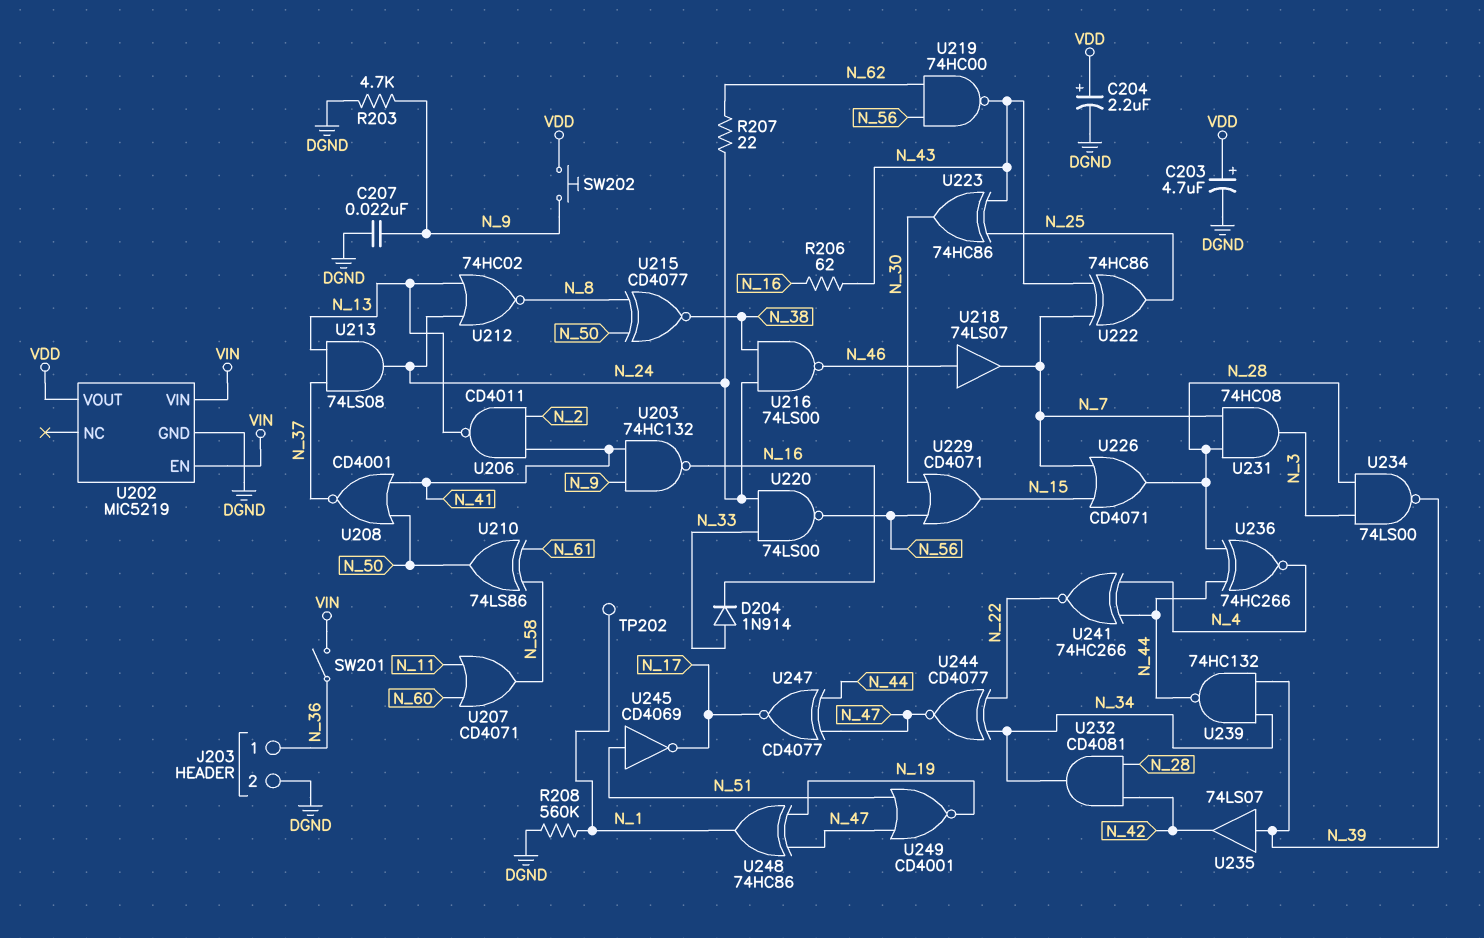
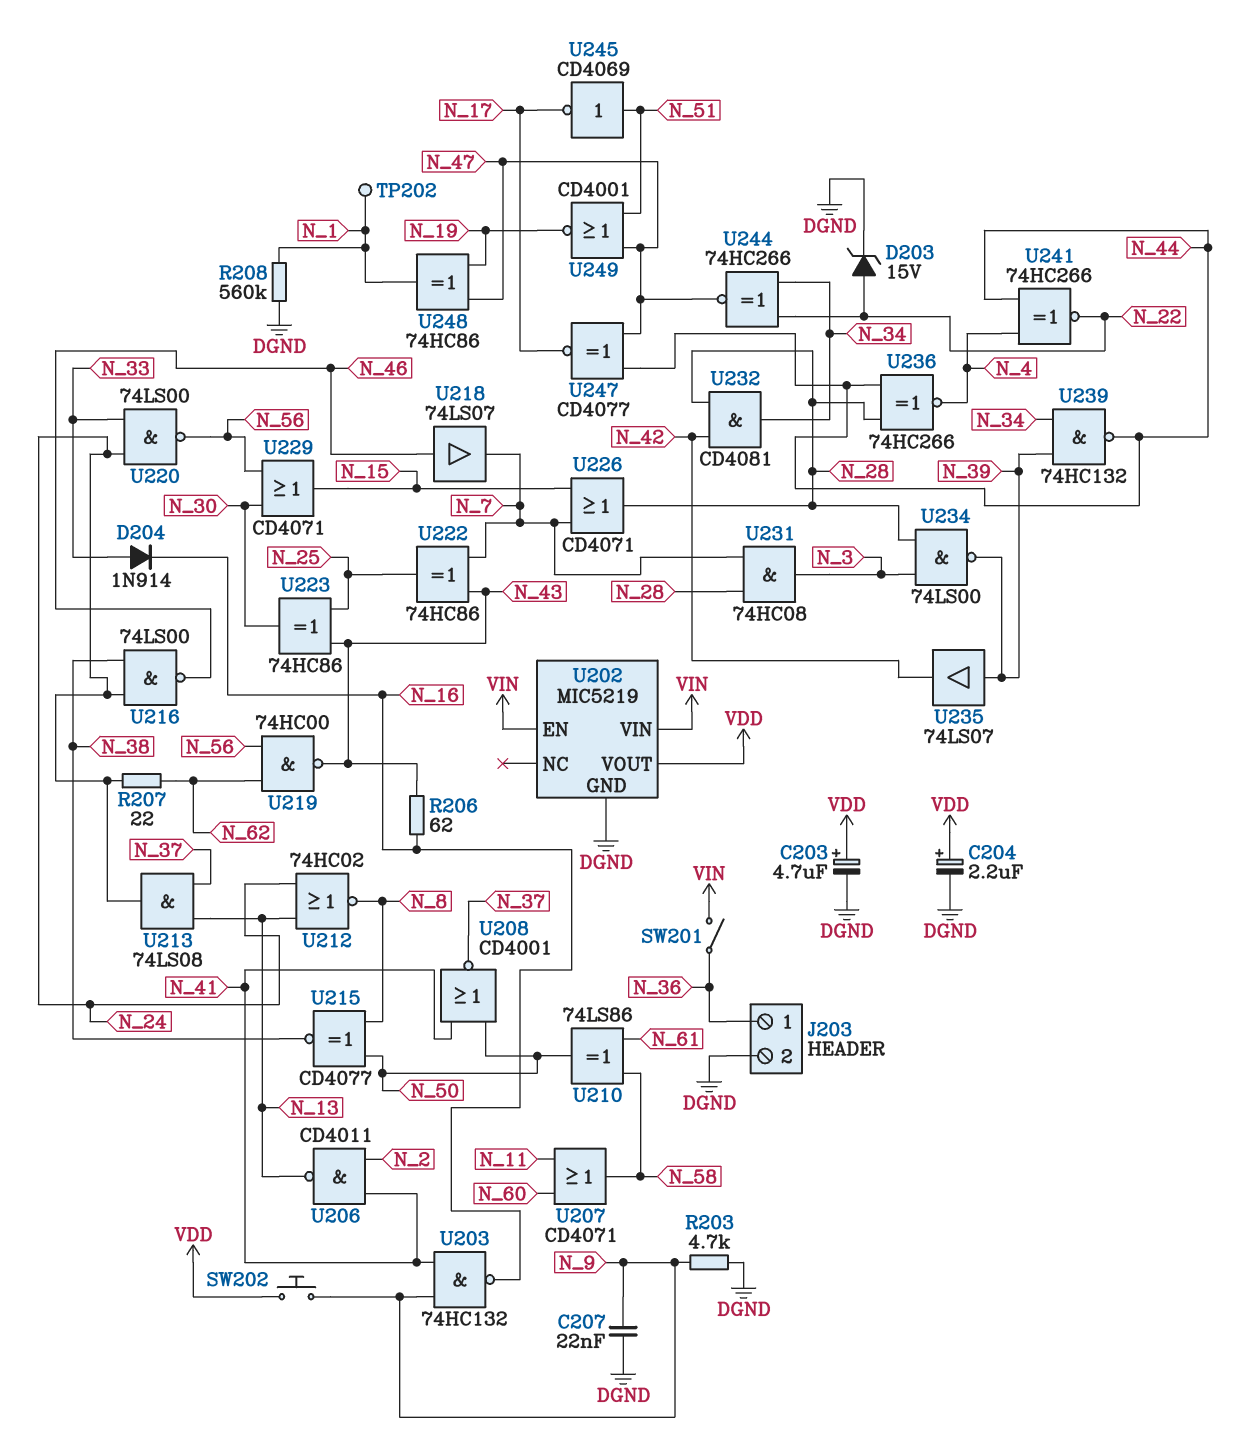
D203: none -> zener 15V (A N_22, K DGND)
U244: XNOR CD4077 (in N_22, in N_34, out N_47) -> XNOR 74HC266 (in N_22, in N_34, out N_47)

